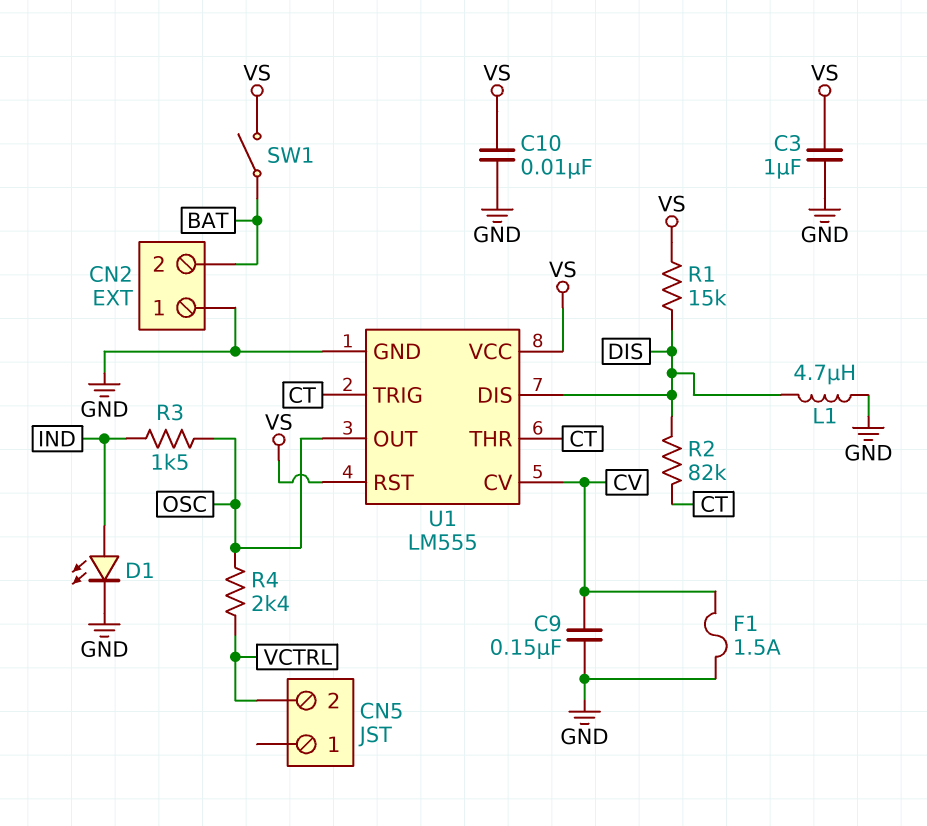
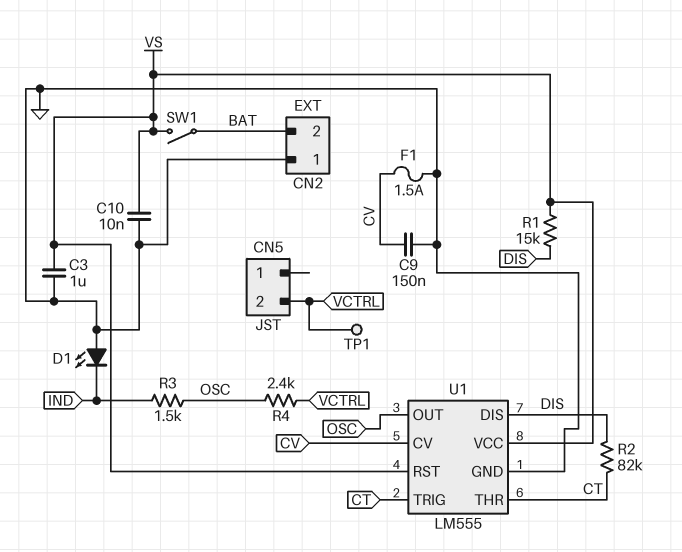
D1: LED (A IND, K GND) -> LED (A GND, K IND)
L1: 4.7uH (DIS, GND) -> none
TP1: none -> test point (VCTRL)

